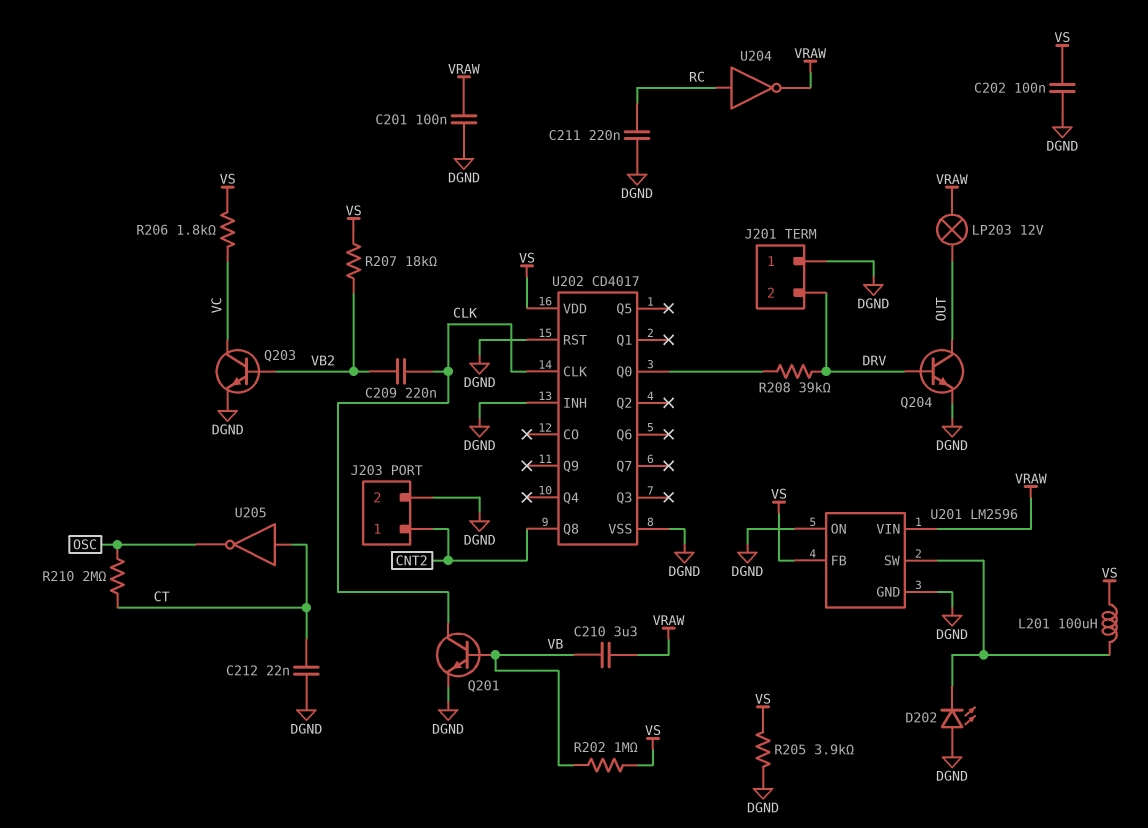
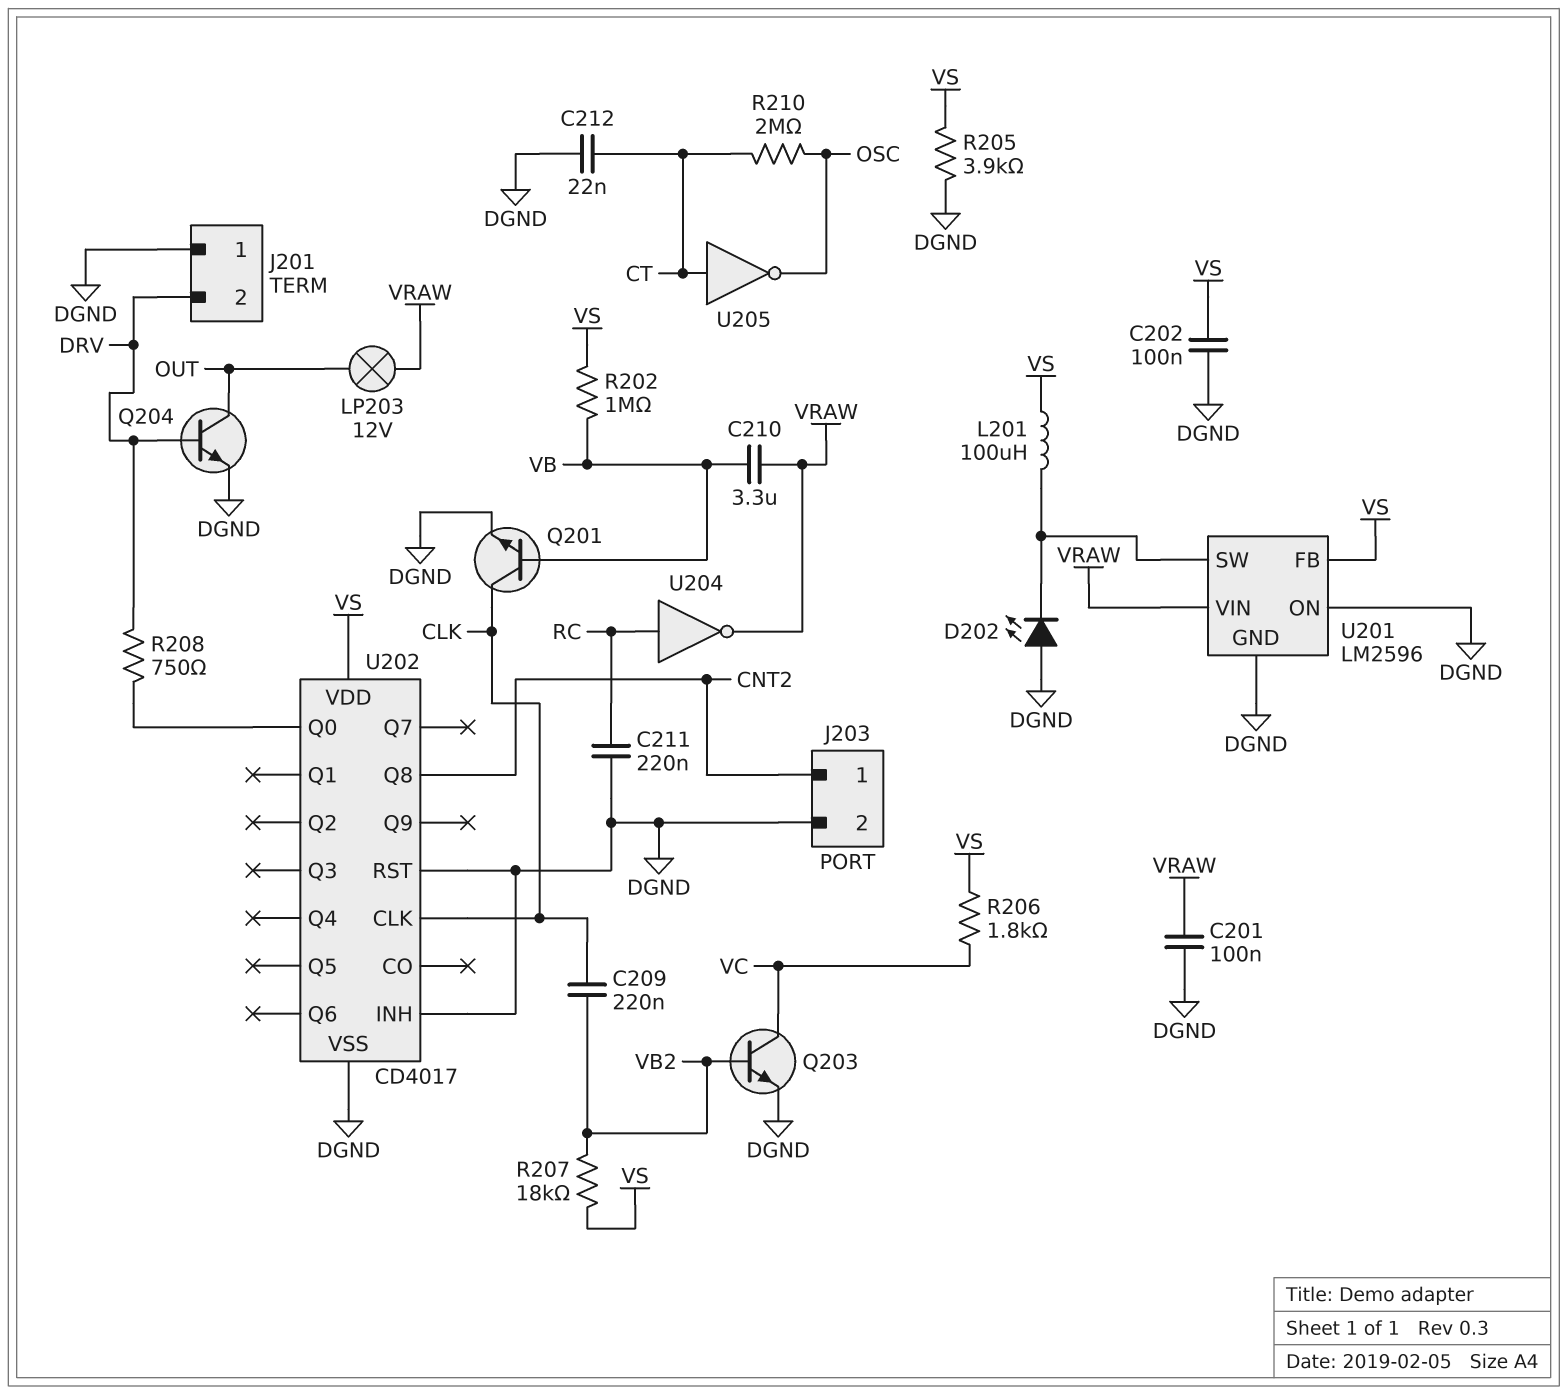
R208: 39k (DRV, U202/Q0) -> 750 (DRV, U202/Q0)

